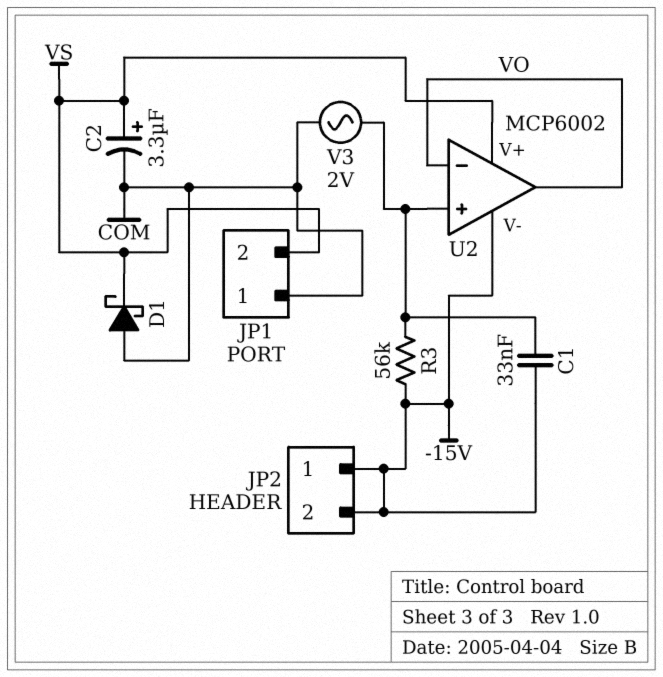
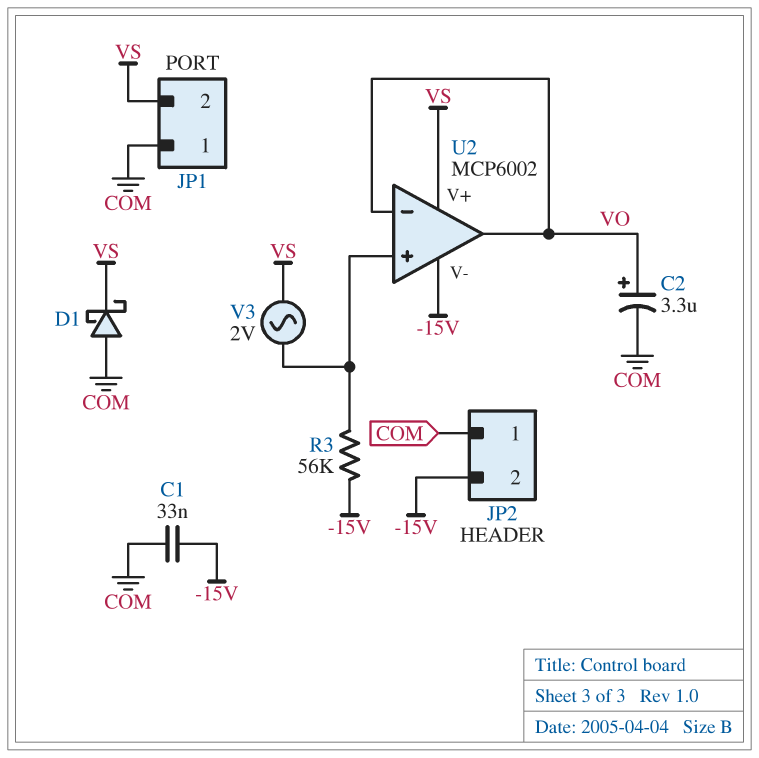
C1: 33nF (-15V, U2/in+) -> 33nF (-15V, COM)
C2: 3.3uF (plus VS, minus COM) -> 3.3uF (plus VO, minus COM)
JP2 pin 1: -15V -> COM
V3: AC 2V (COM, U2/in+) -> AC 2V (U2/in+, VS)

